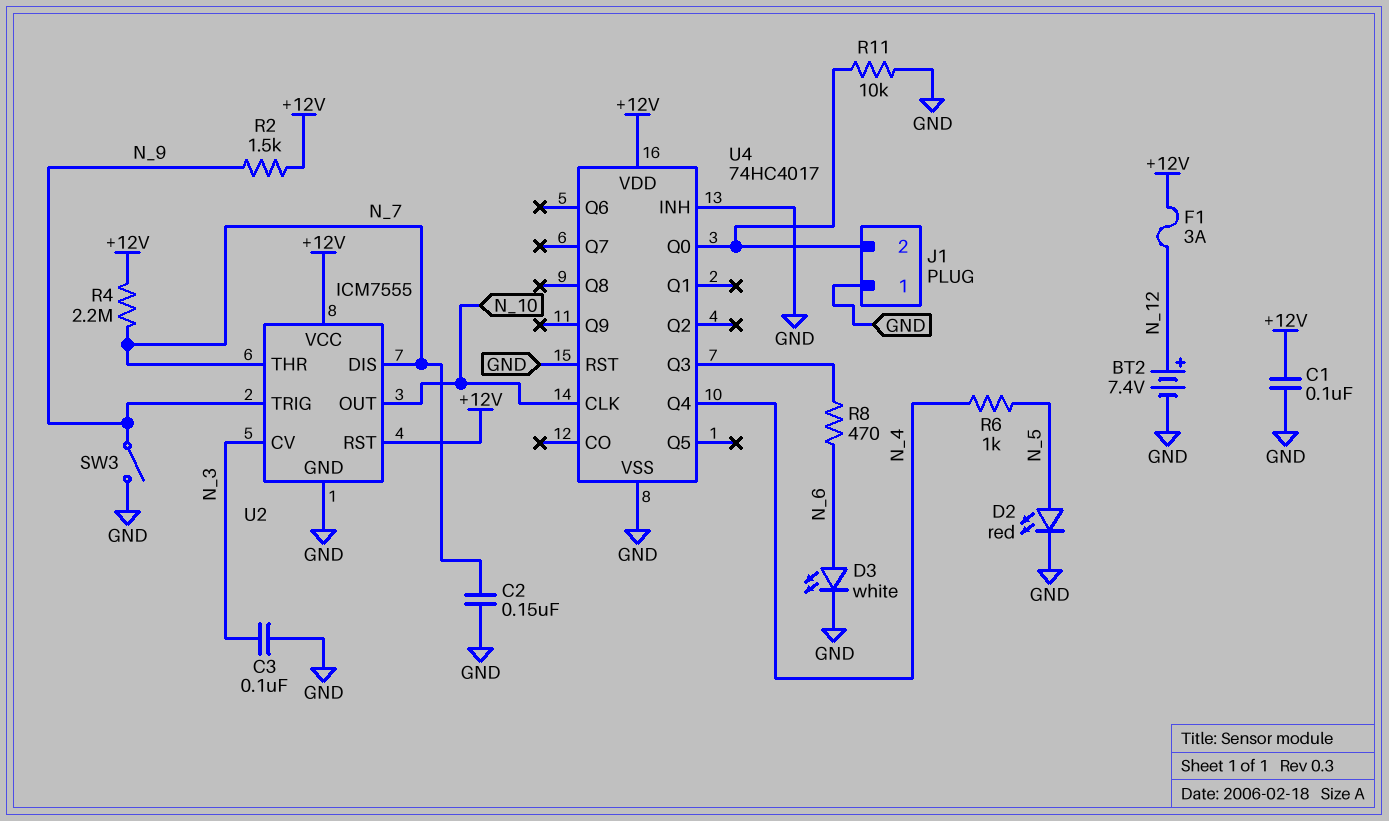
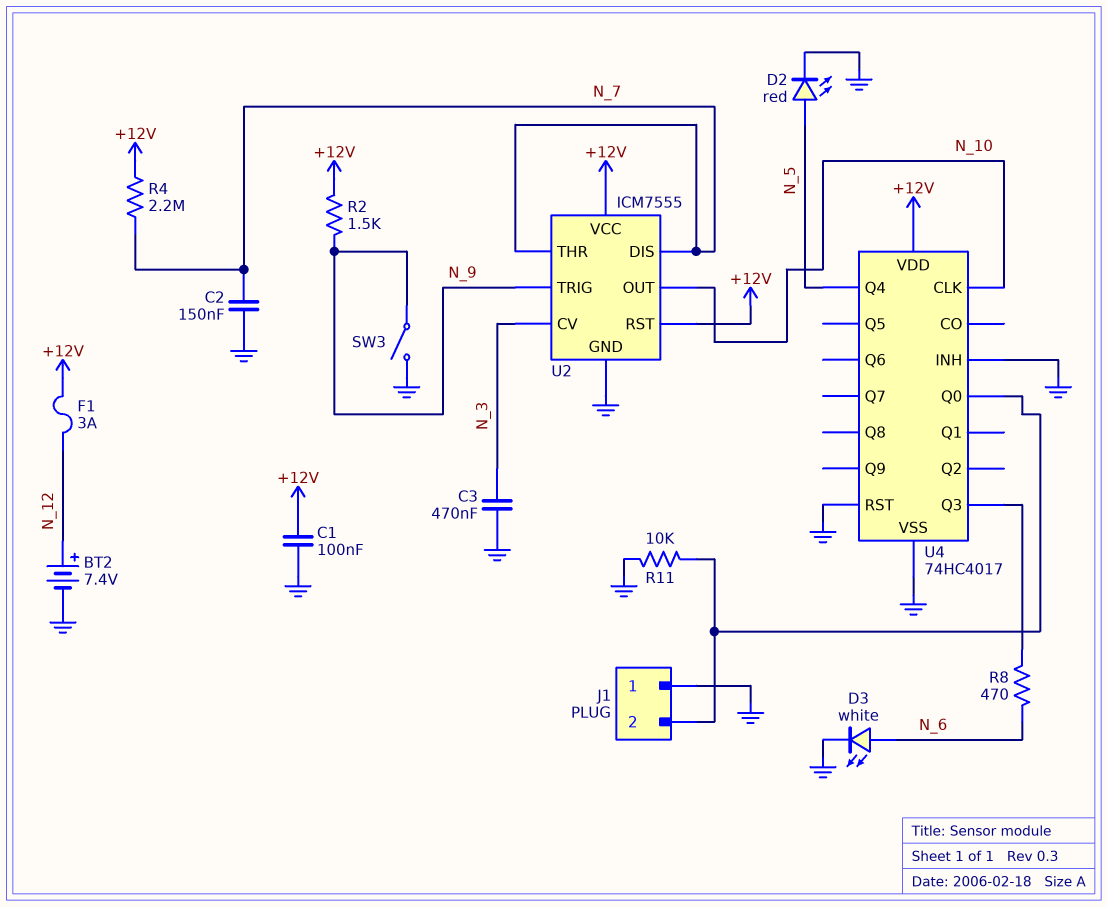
C3: 100nF (GND, N_3) -> 470nF (GND, N_3)
R6: 1k (N_4, N_5) -> none
U4 pin Q4: N_4 -> N_5

